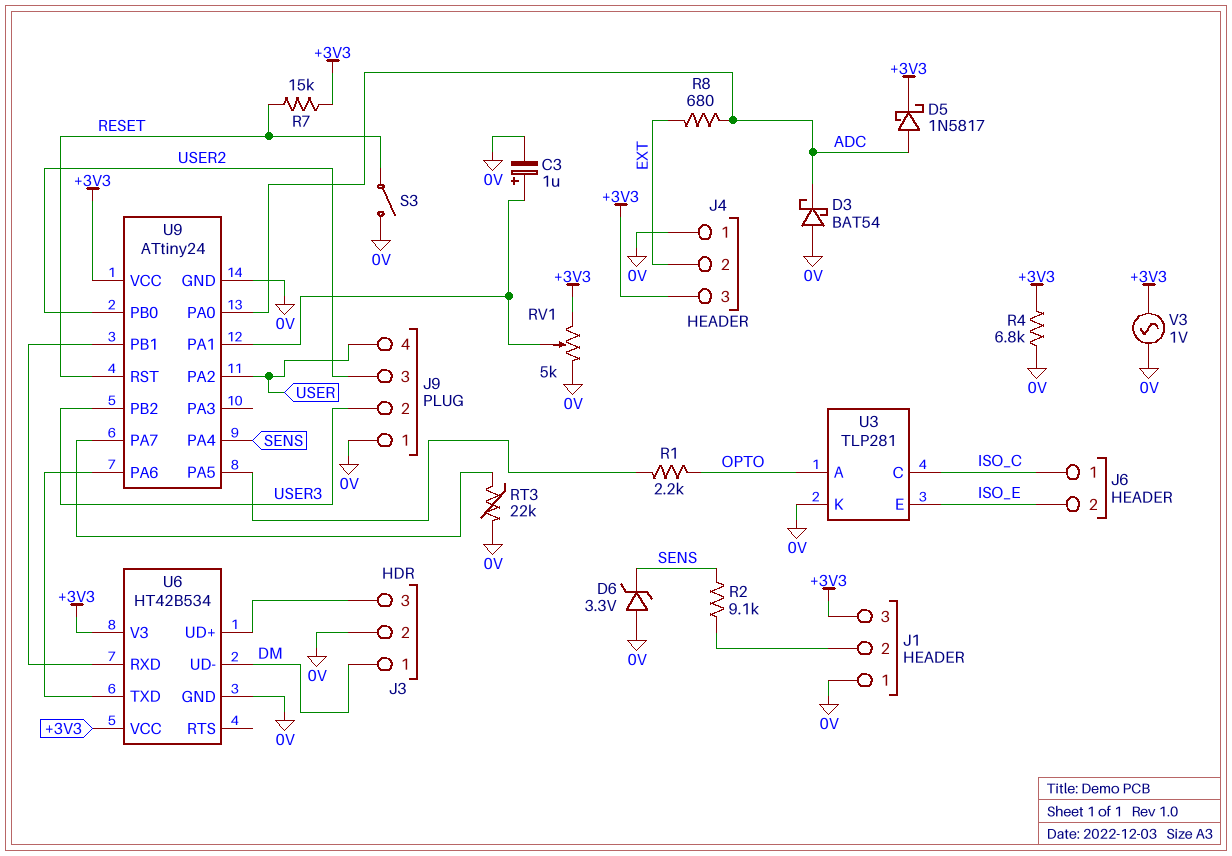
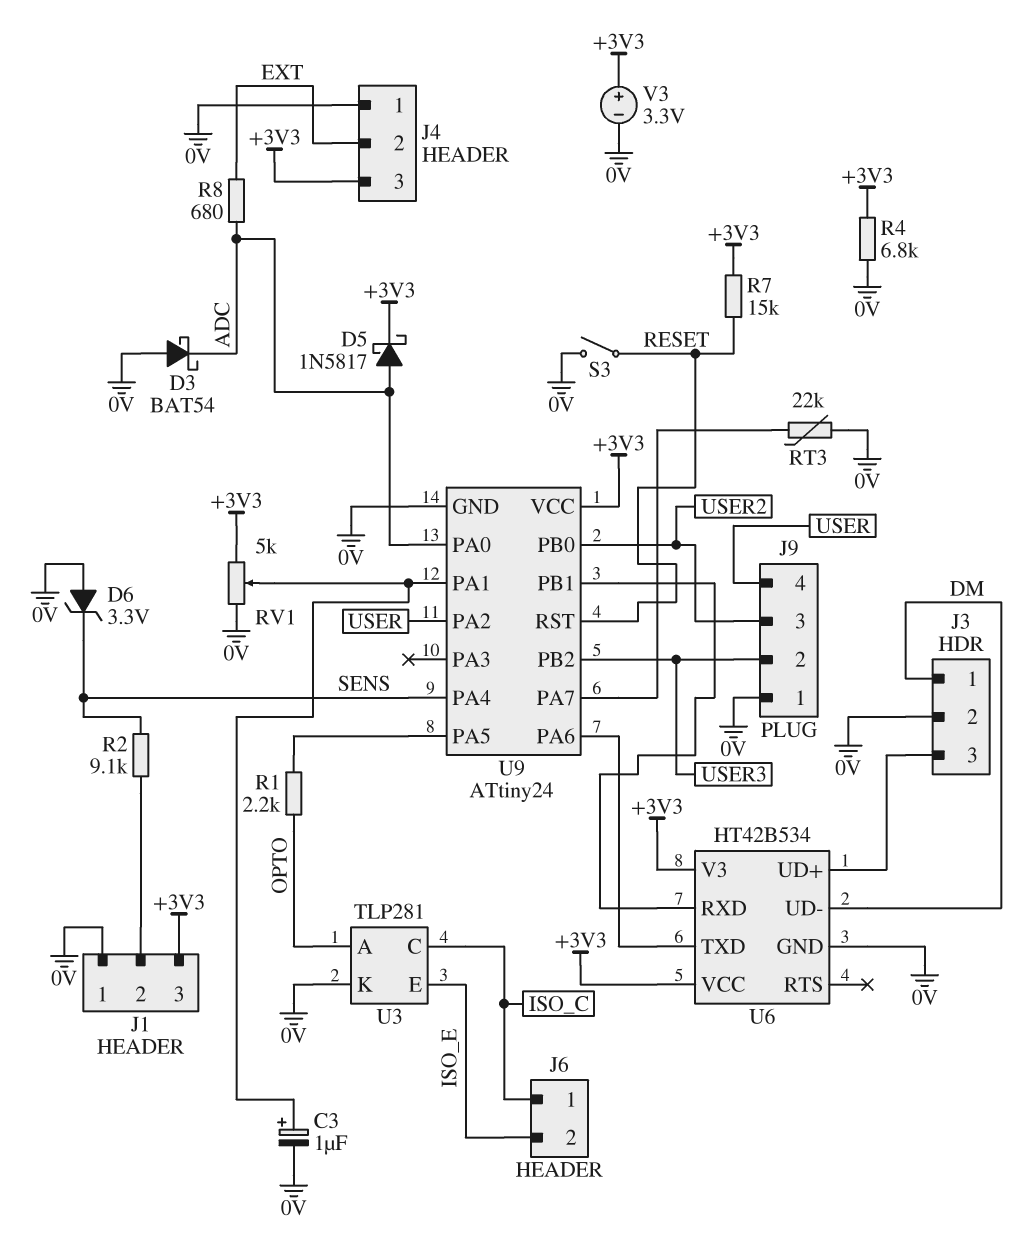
V3: AC 1V (+3V3, 0V) -> 3.3V (plus +3V3, minus 0V)

